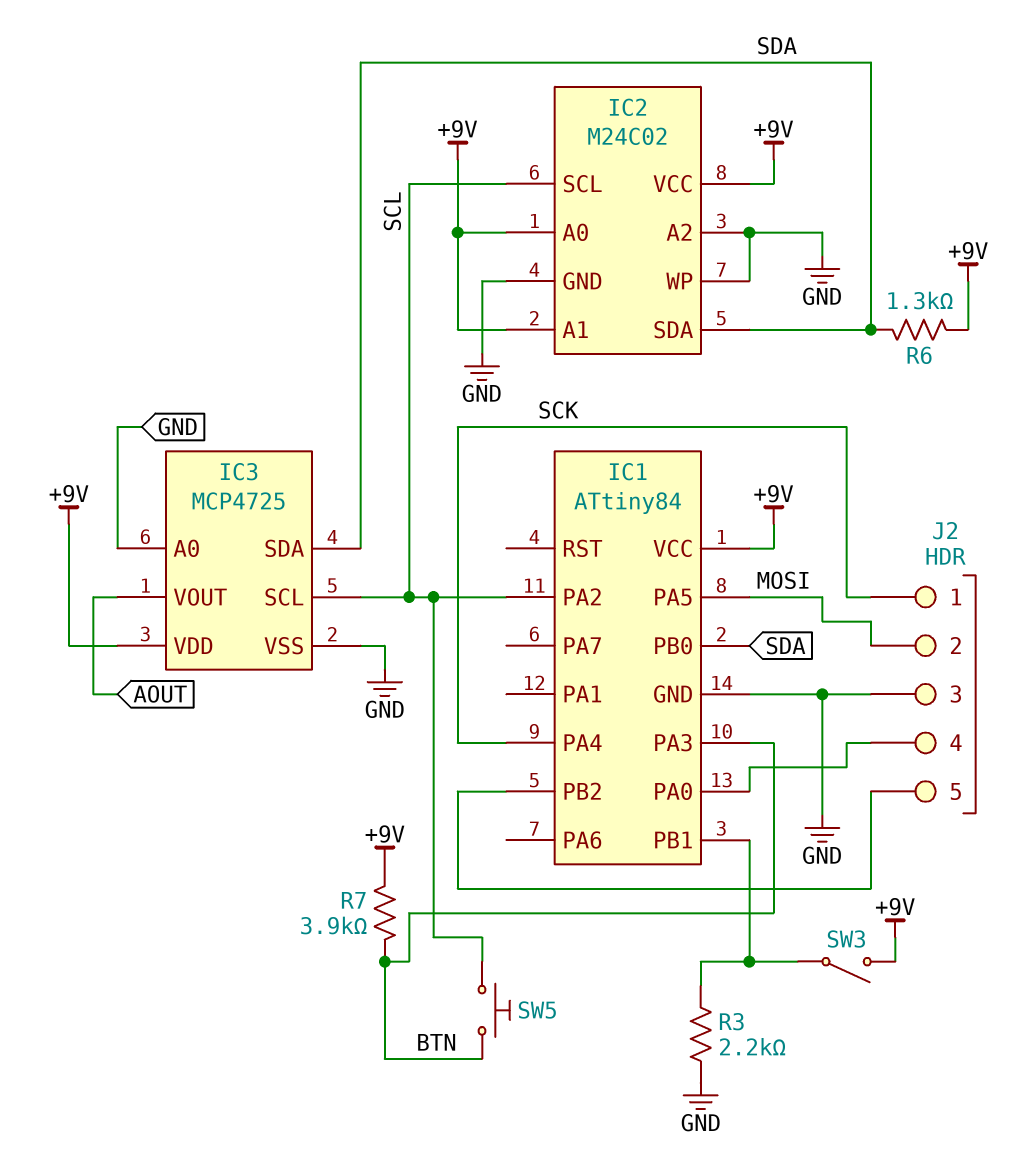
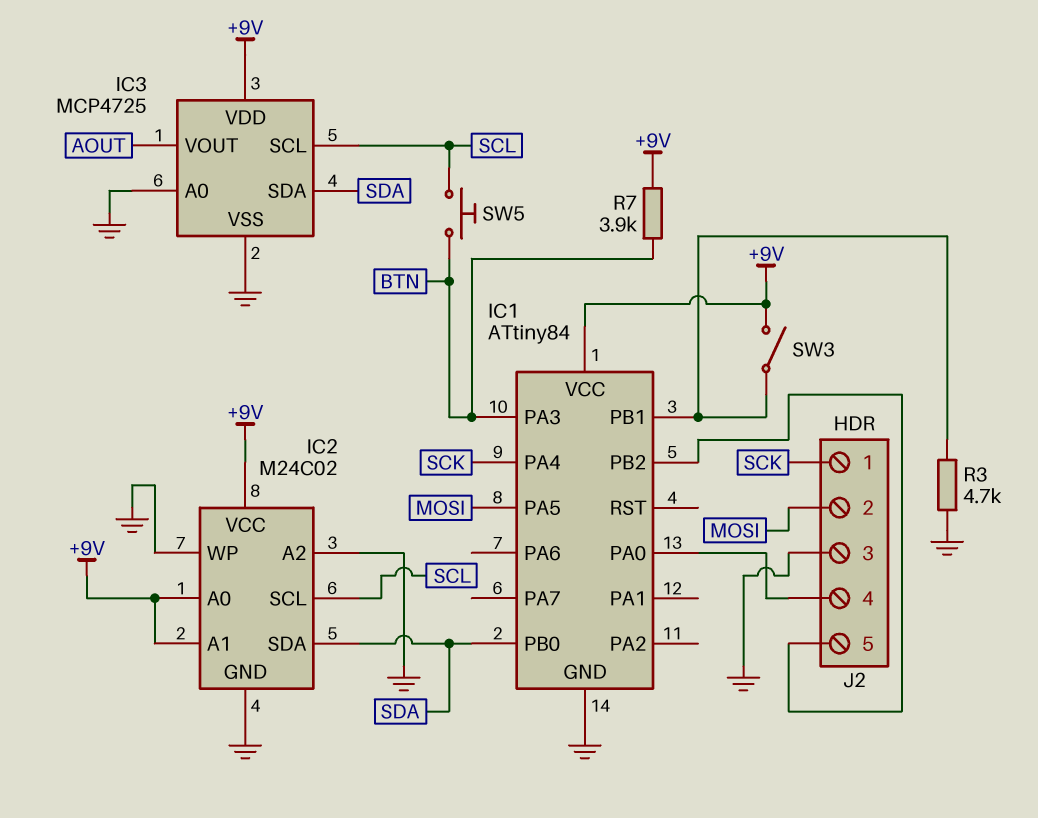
IC1 pin PA2: SCL -> none
R3: 2.2k (GND, IC1/PB1) -> 4.7k (GND, IC1/PB1)
R6: 1.3k (+9V, SDA) -> none

